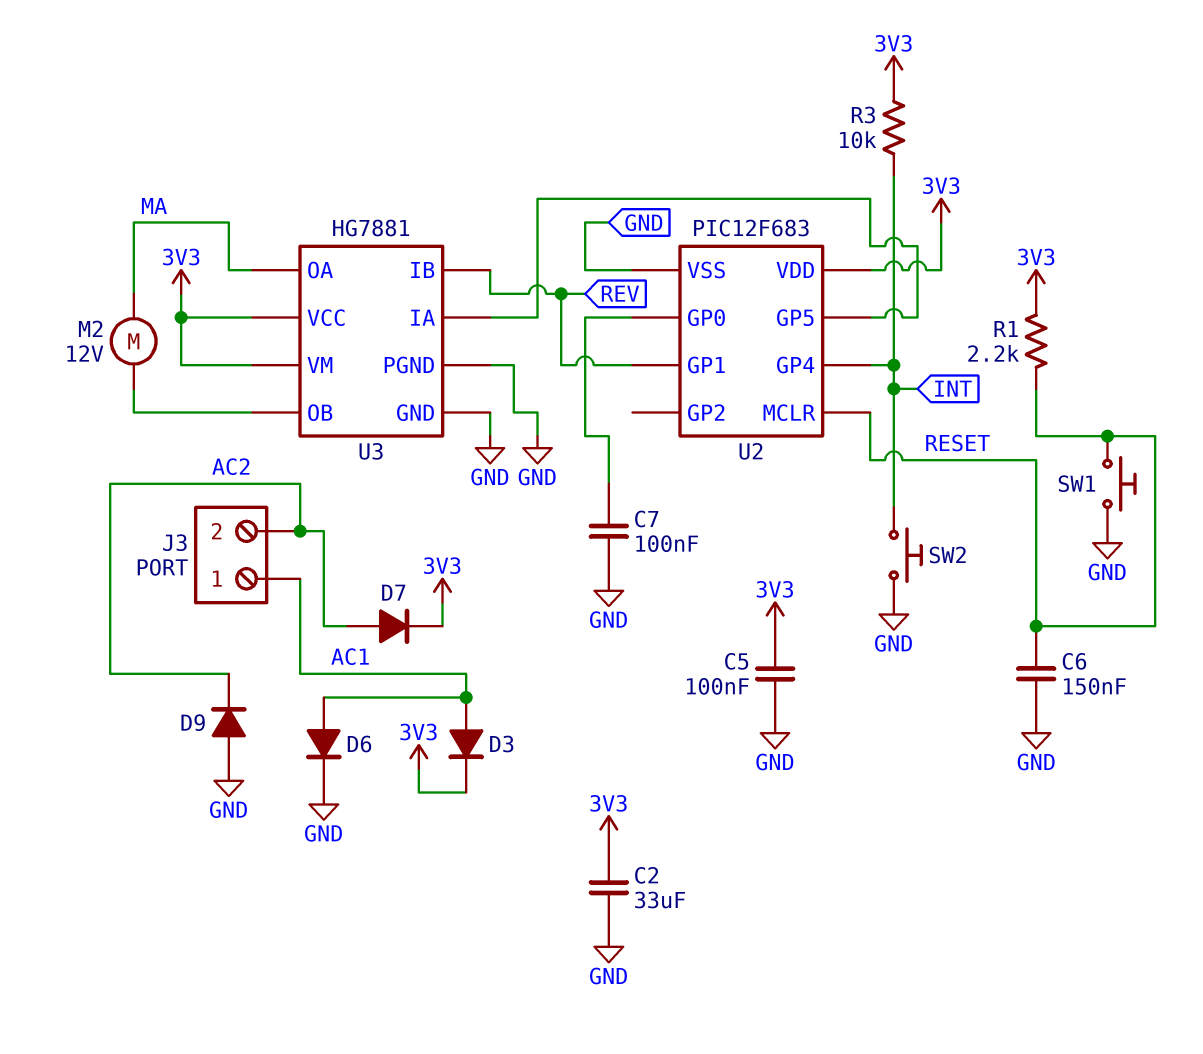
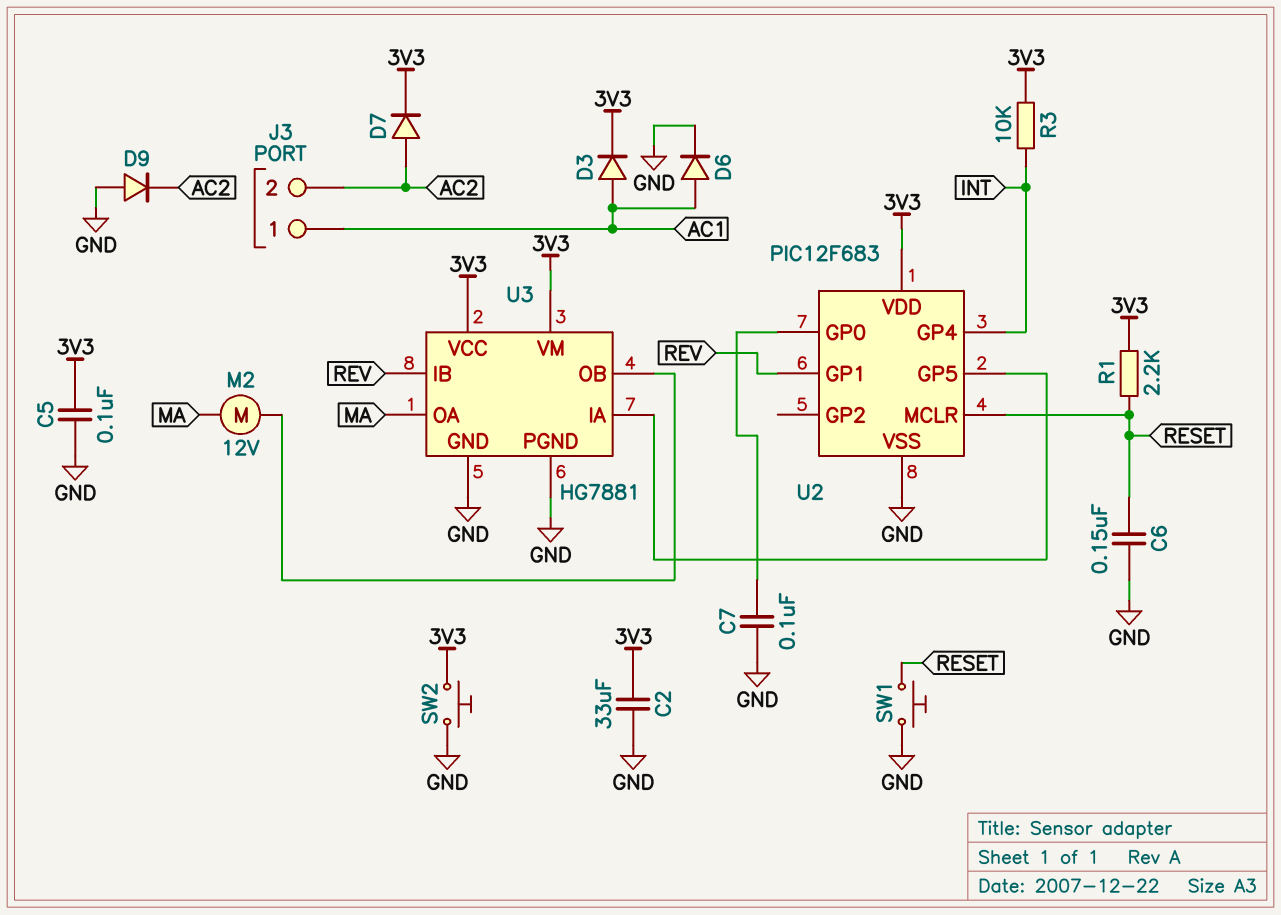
SW2: button (GND, INT) -> button (3V3, GND)

